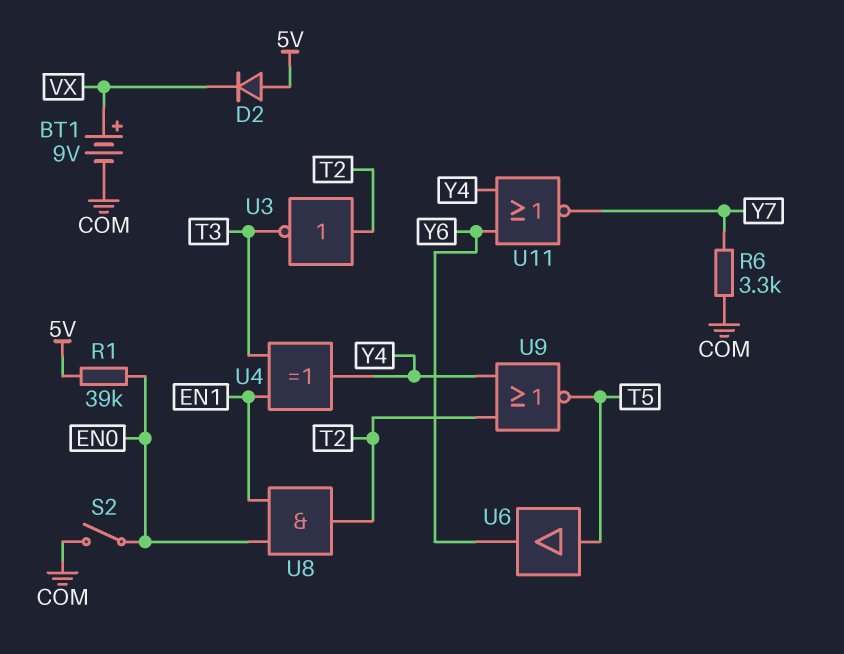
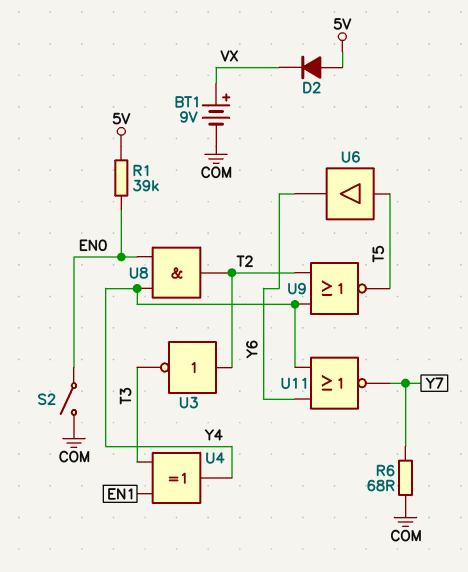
R6: 3.3k (COM, Y7) -> 68 (COM, Y7)
U8: AND (in EN0, in EN1, out T2) -> AND (in EN0, in Y4, out T2)

